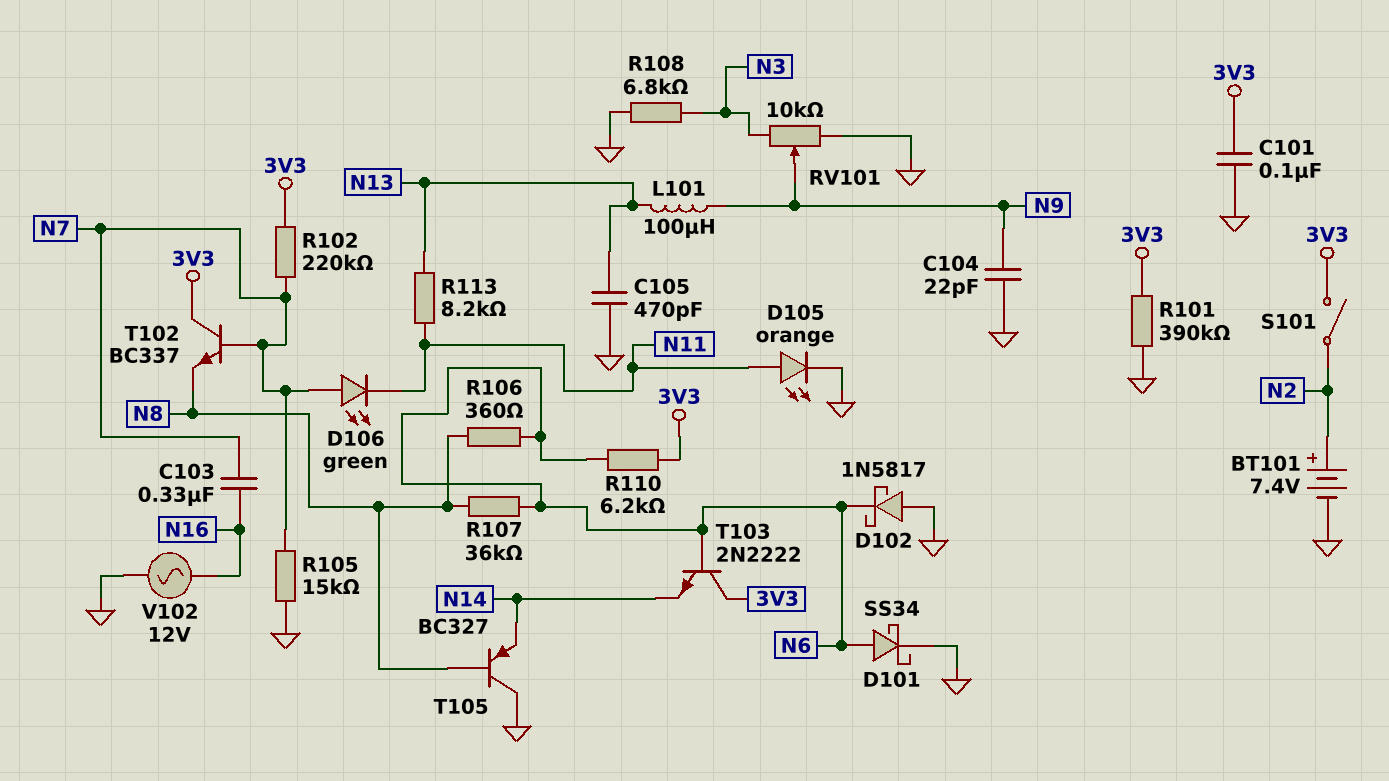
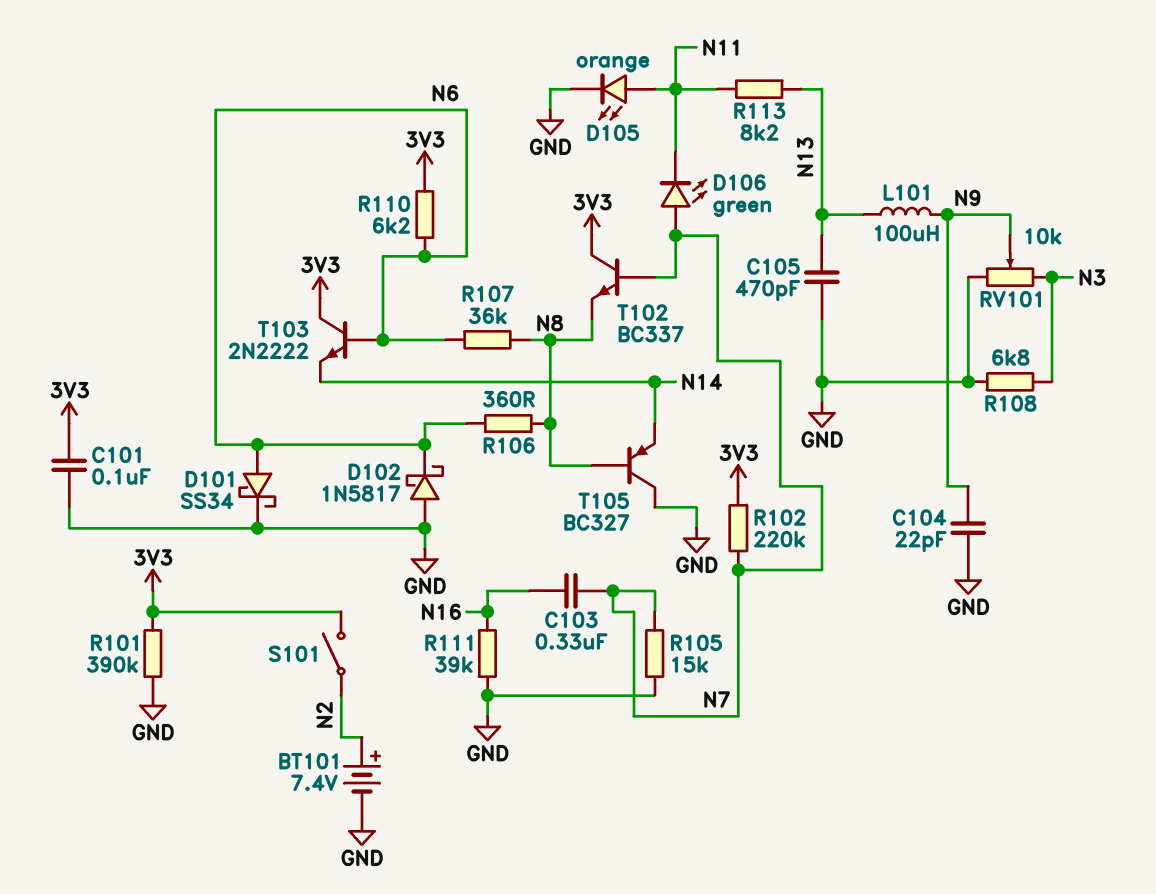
R111: none -> 39k (GND, N16)
V102: AC 12V (GND, N16) -> none

